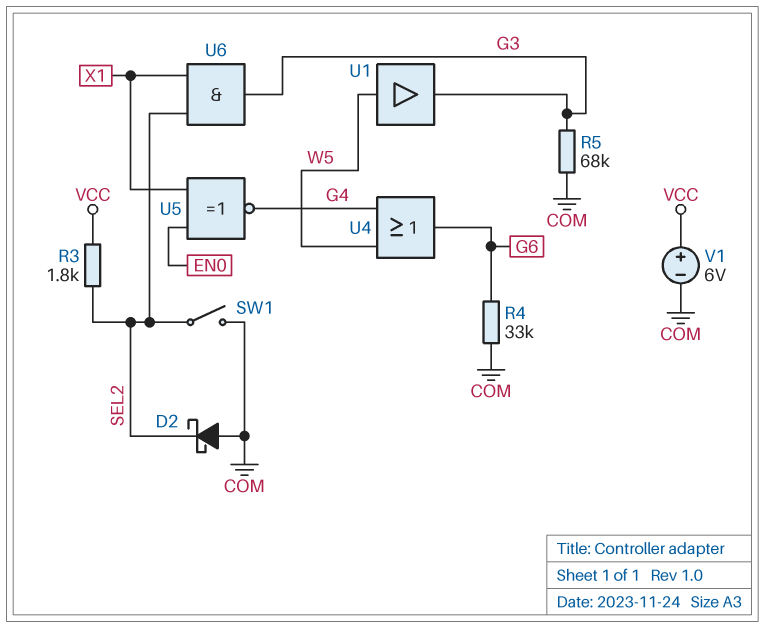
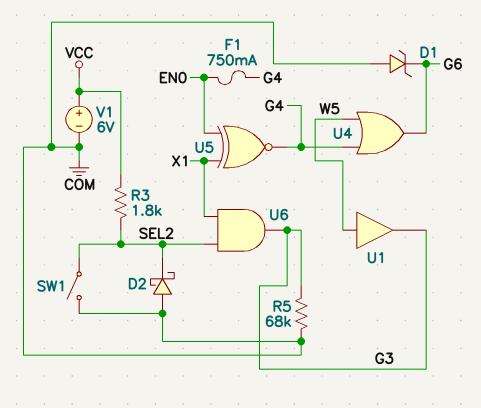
D1: none -> zener (A COM, K G6)
F1: none -> 750mA (EN0, G4)
R4: 33k (COM, G6) -> none

